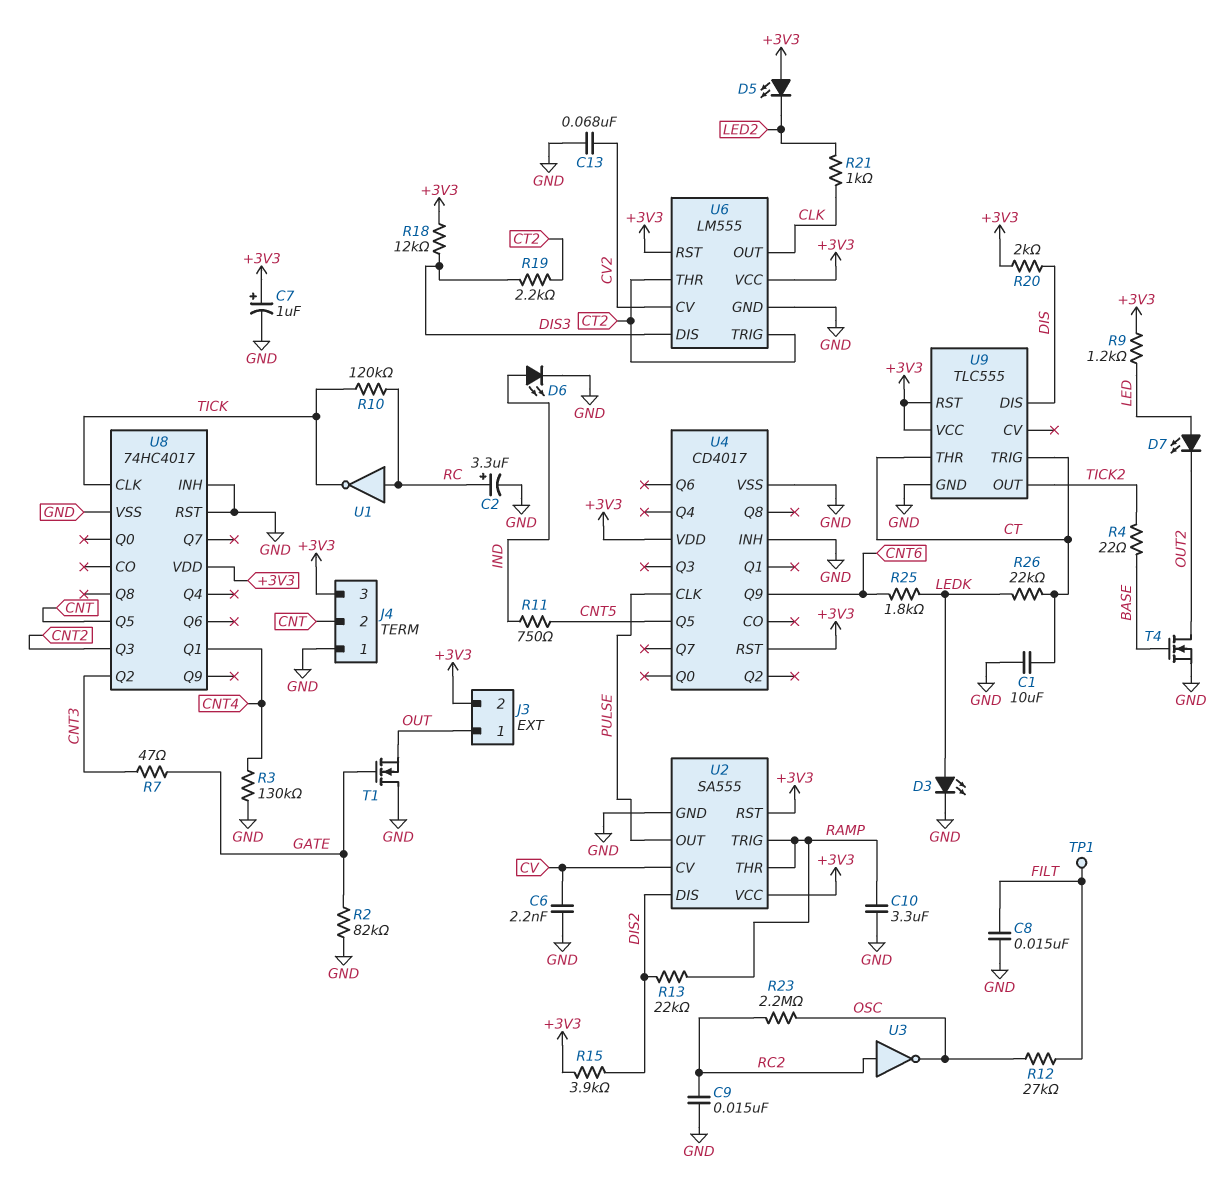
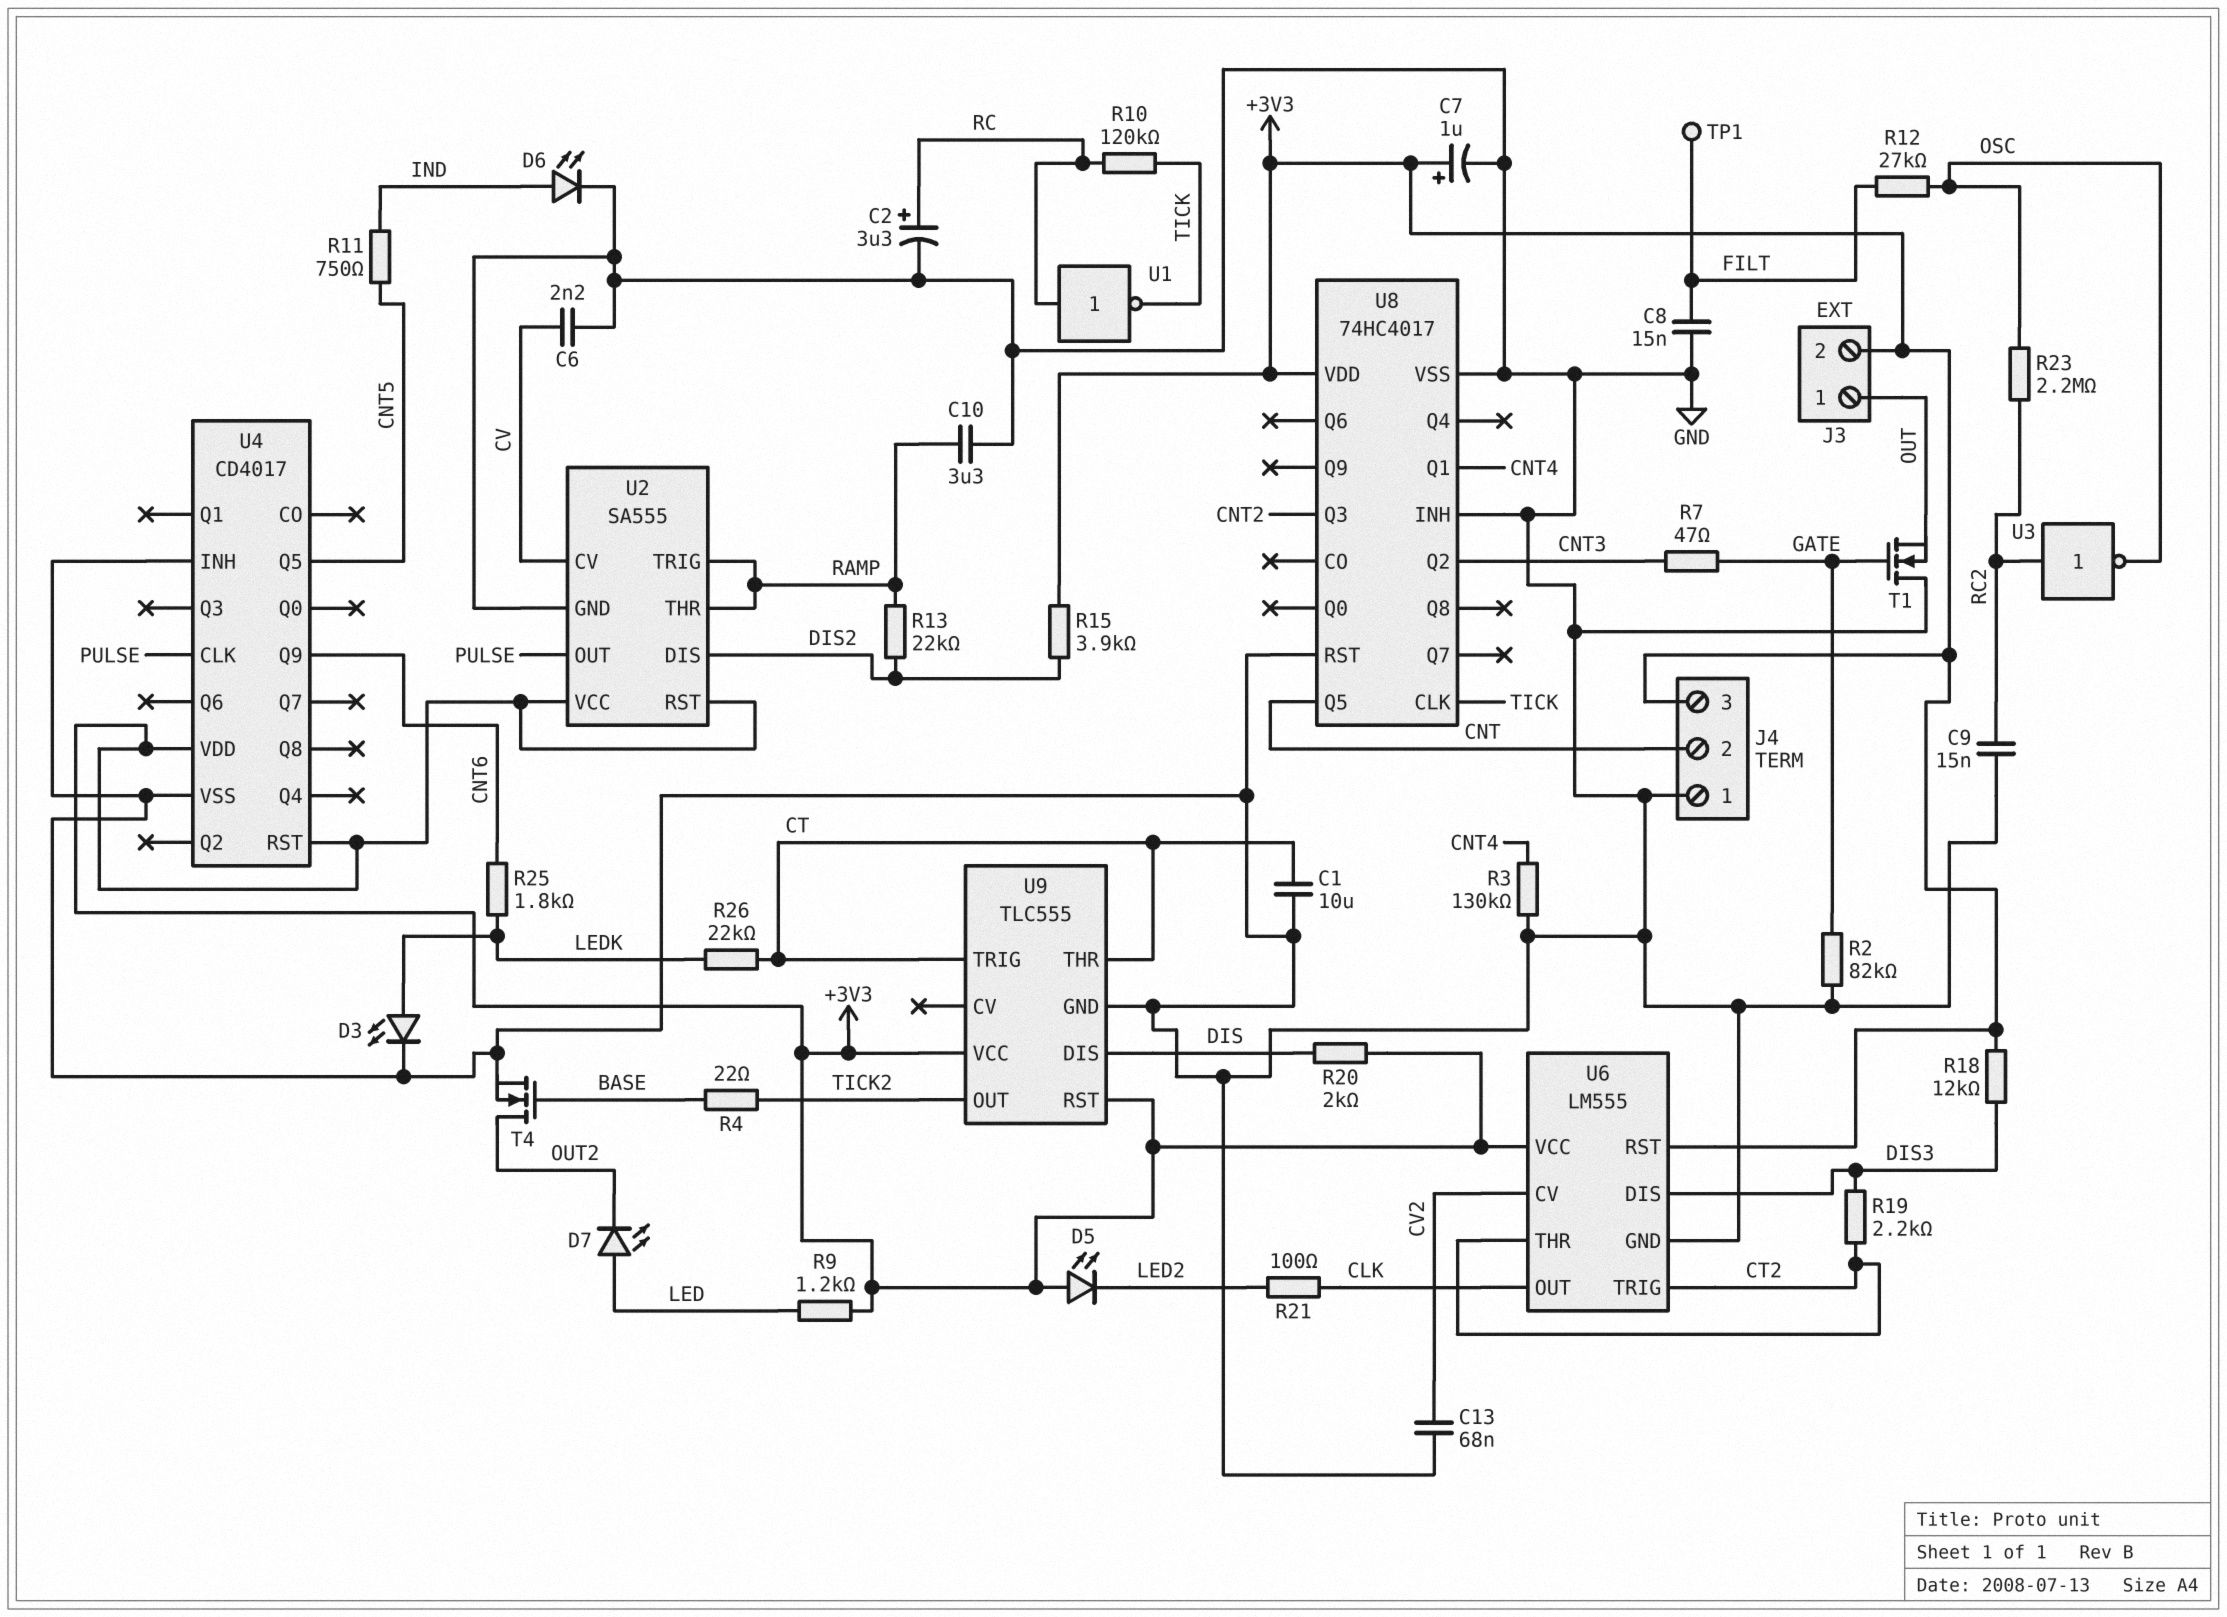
R21: 1k (CLK, LED2) -> 100 (CLK, LED2)

